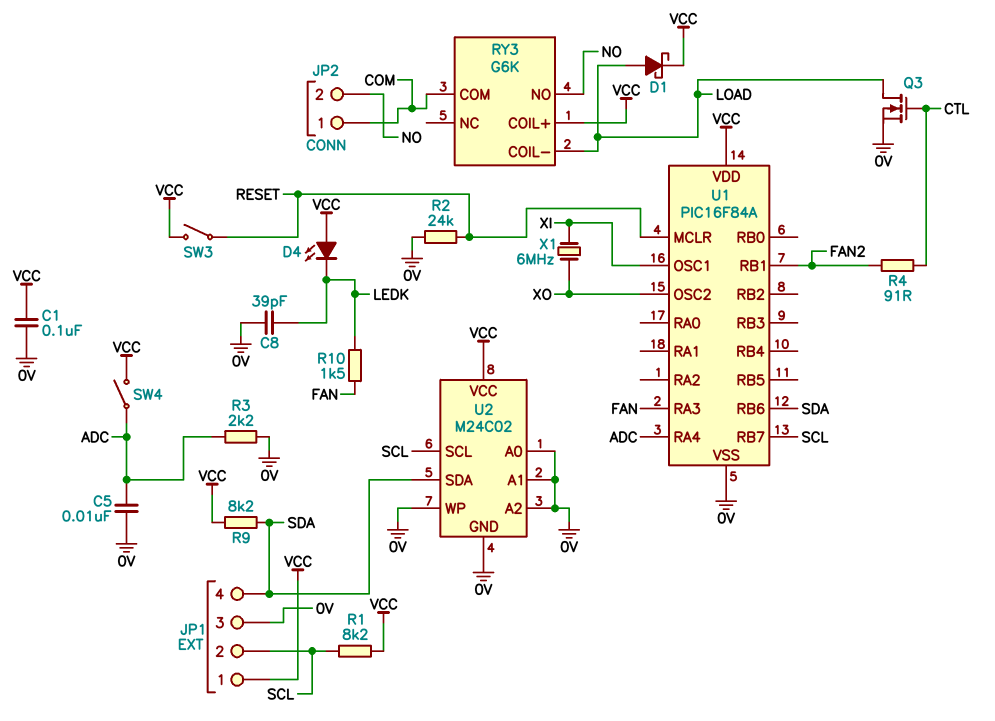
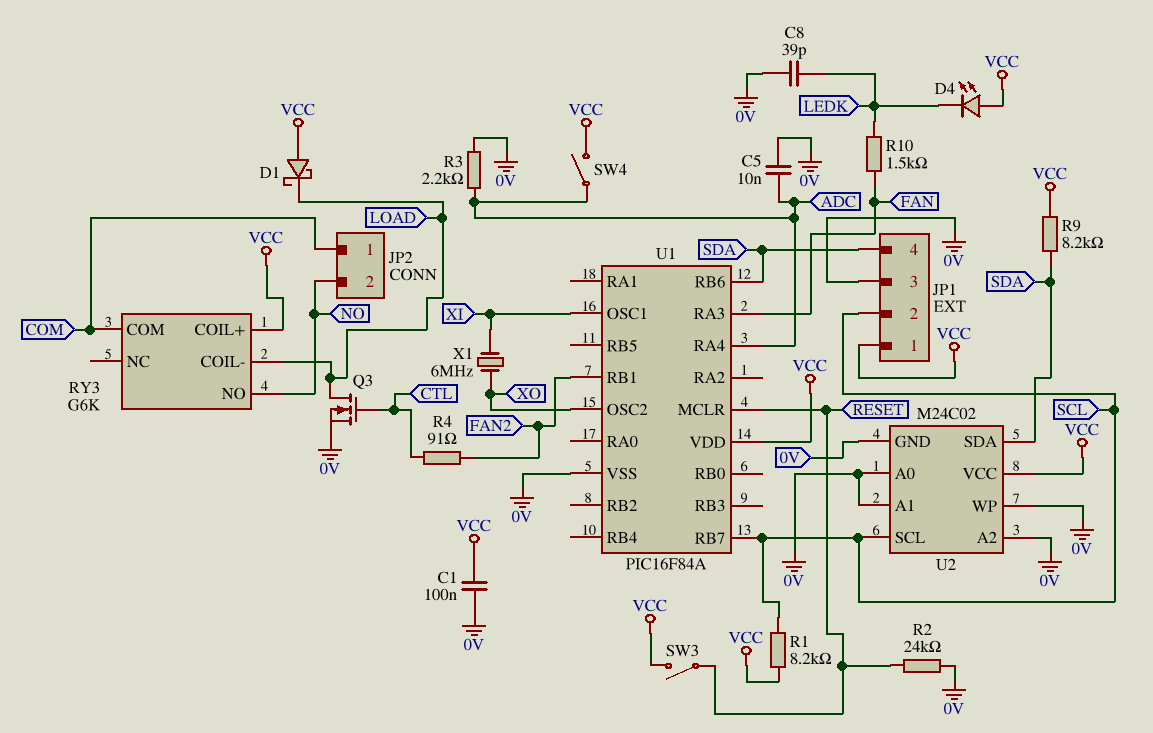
D1: schottky (A LOAD, K VCC) -> schottky (A VCC, K LOAD)

